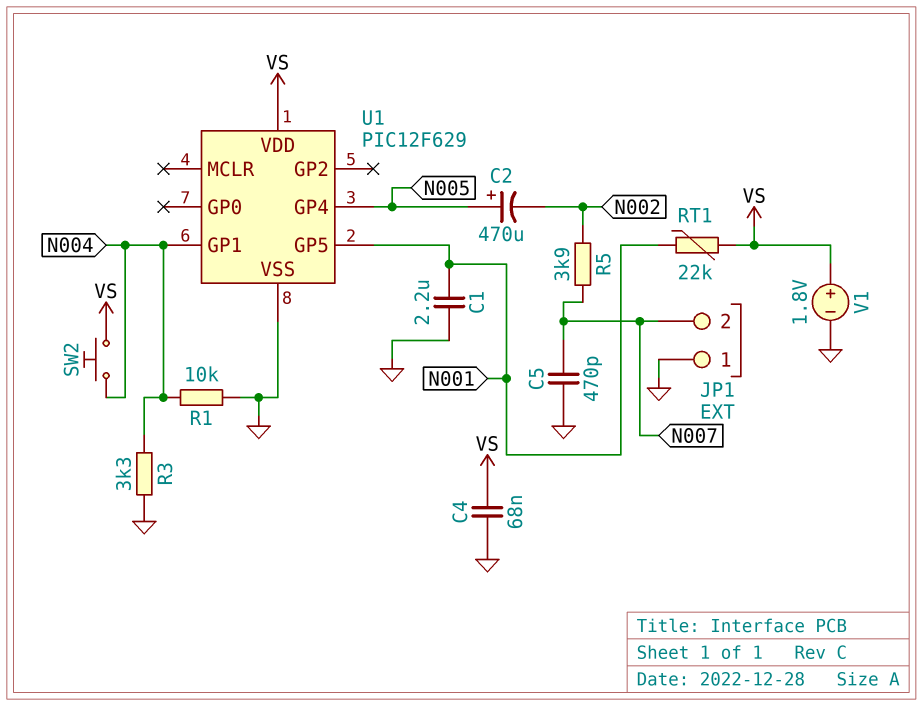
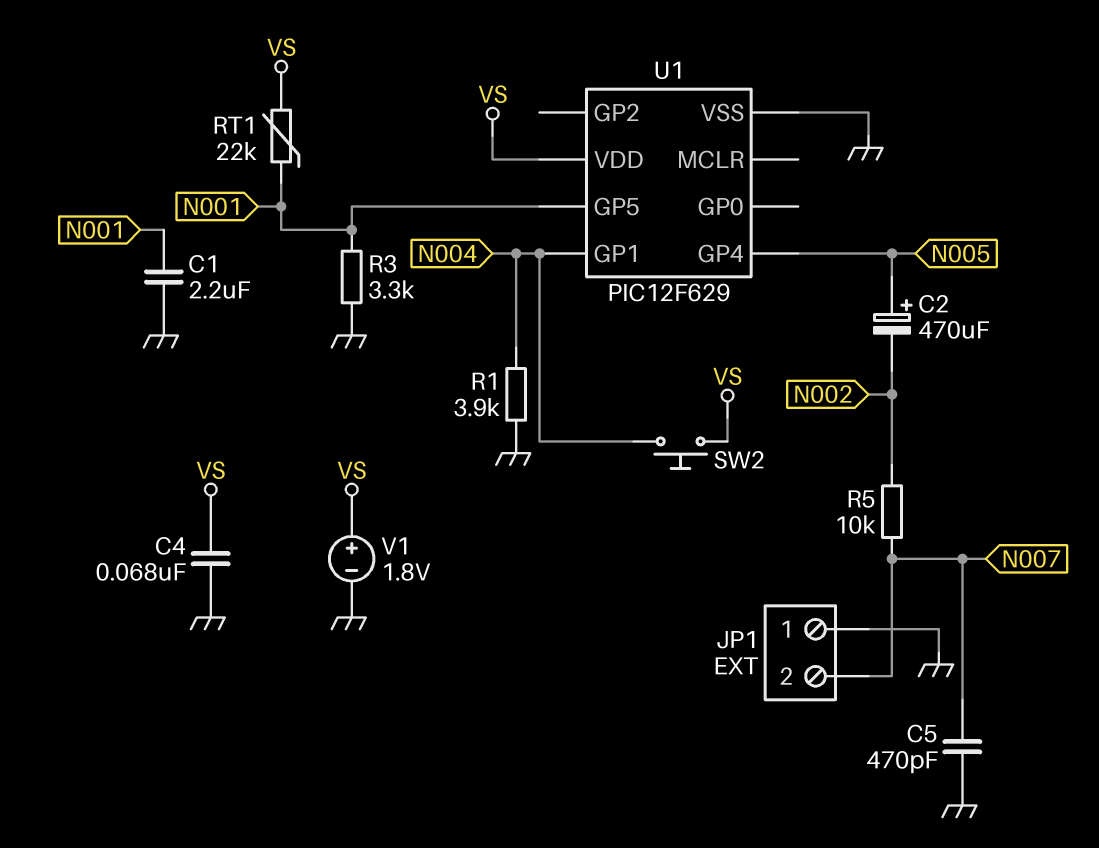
R1: 10k (GND, N004) -> 3.9k (GND, N004)
R3: 3.3k (GND, N004) -> 3.3k (GND, N001)
R5: 3.9k (N002, N007) -> 10k (N002, N007)

